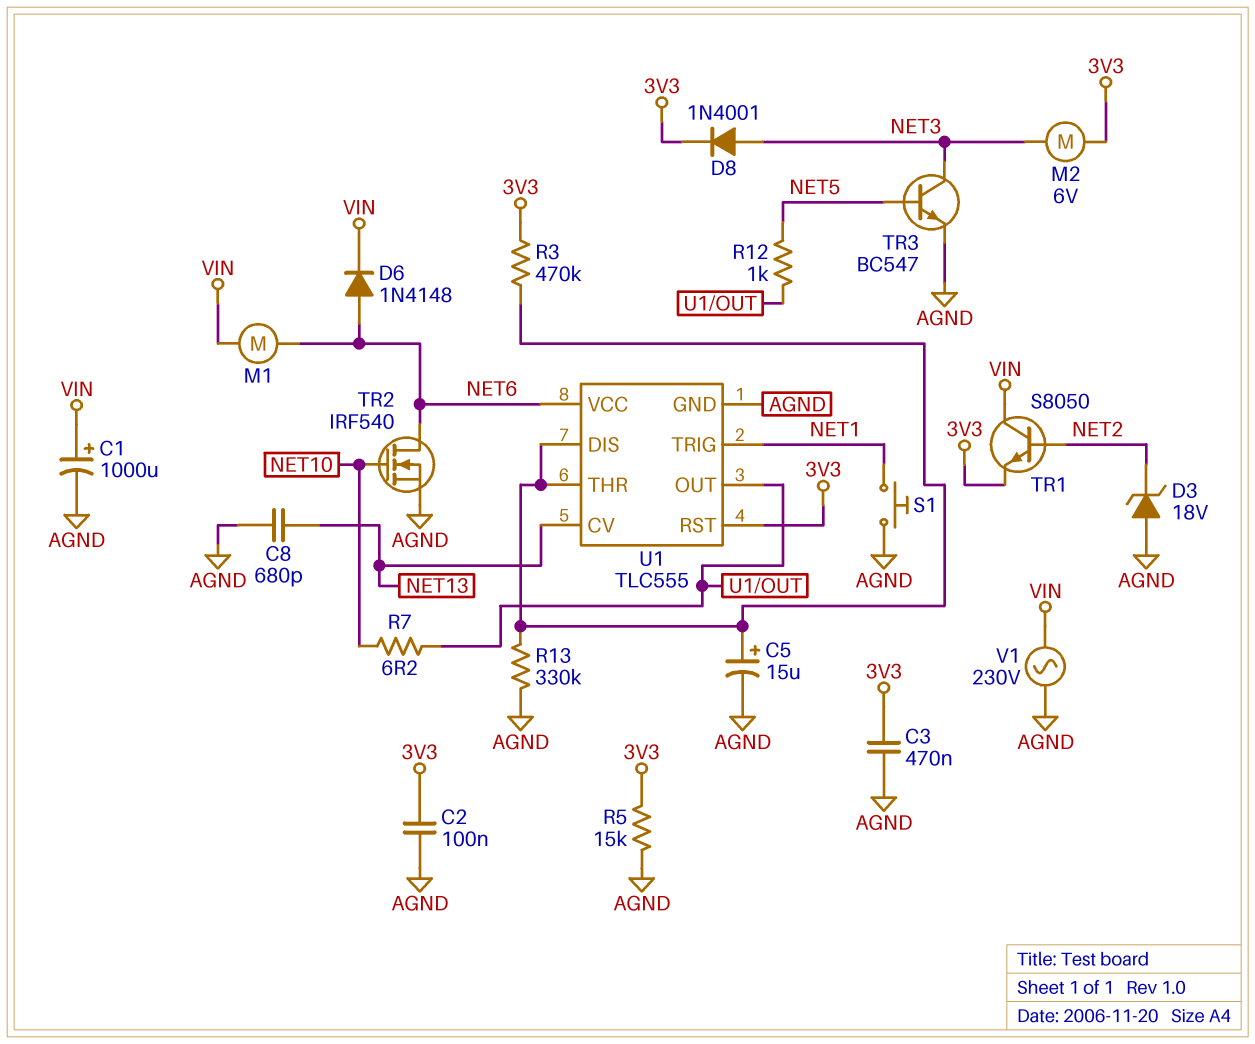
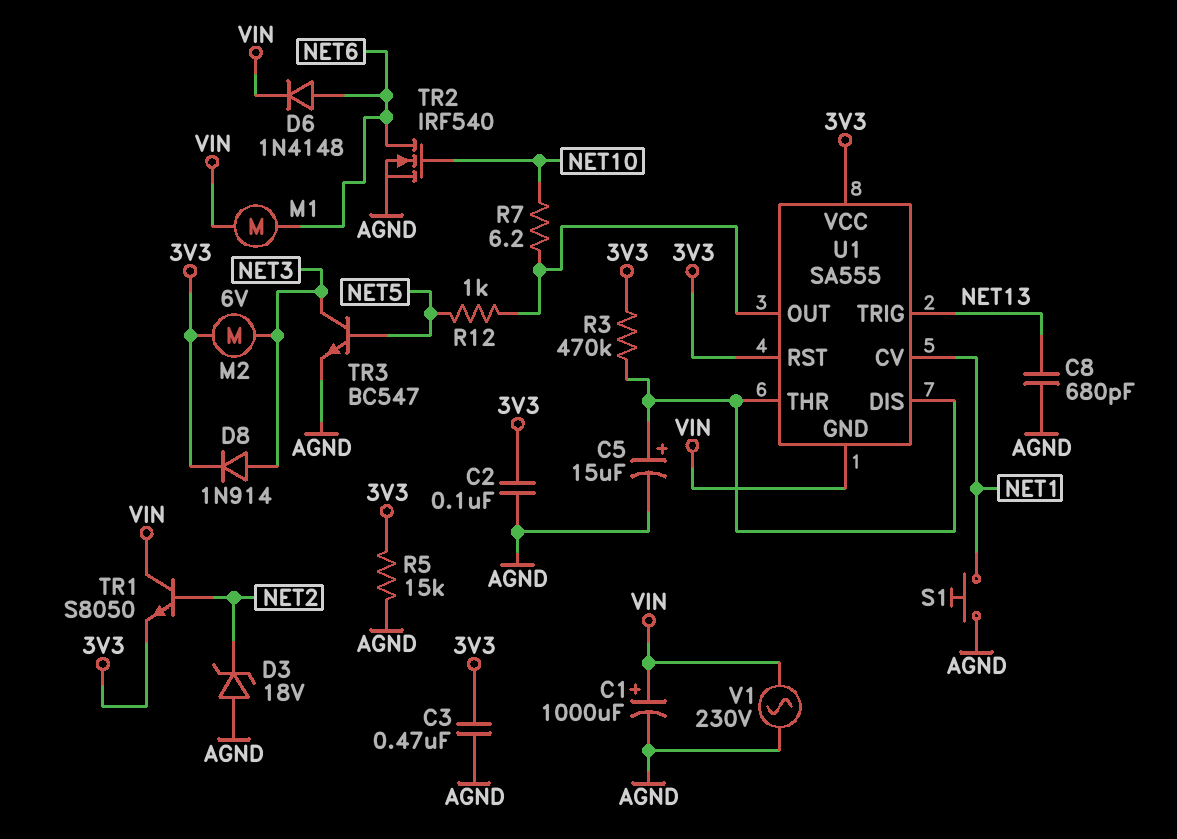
D8: diode 1N4001 (A NET3, K 3V3) -> diode 1N914 (A NET3, K 3V3)
R13: 330k (AGND, U1/DIS) -> none
U1: TLC555 -> SA555
U1 pin CV: NET13 -> NET1
U1 pin GND: AGND -> VIN
U1 pin TRIG: NET1 -> NET13
U1 pin VCC: NET6 -> 3V3

